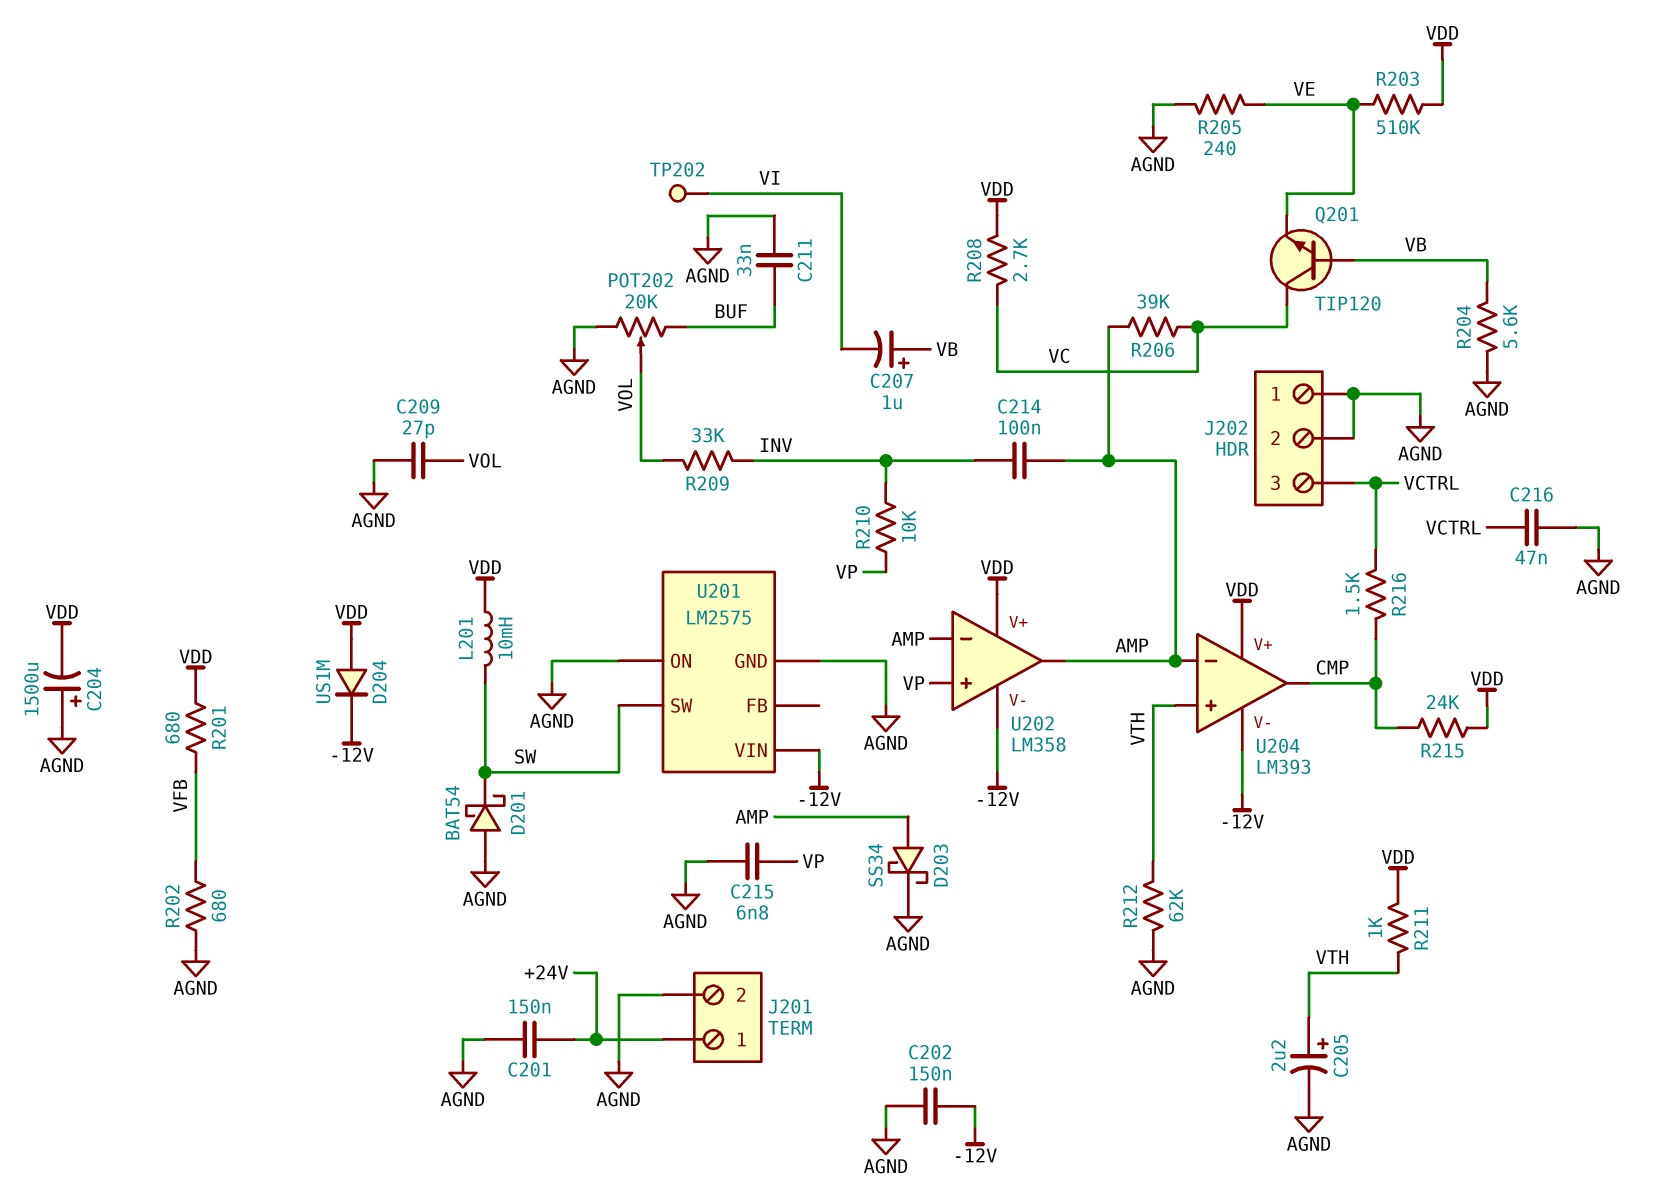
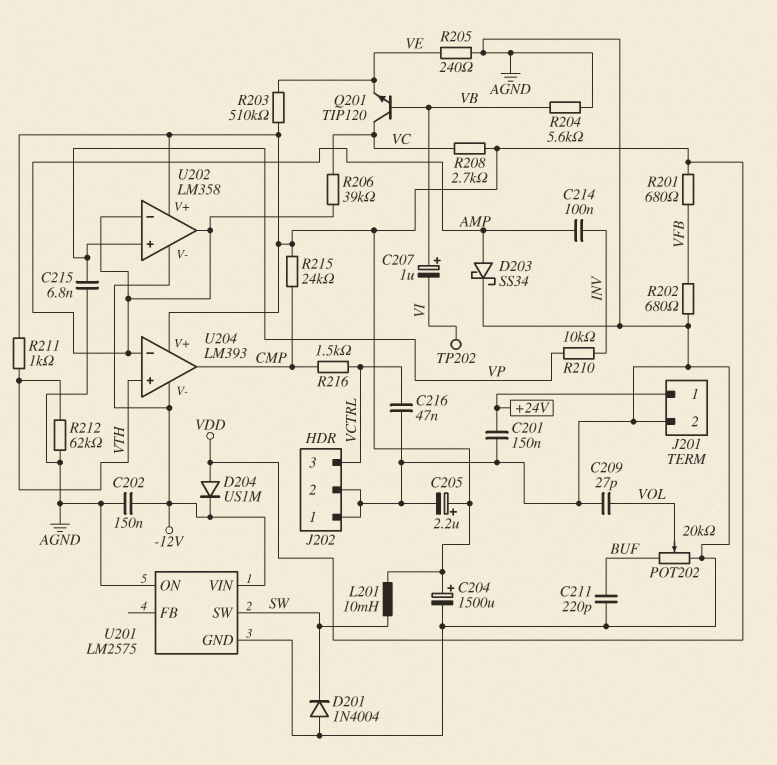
C204: 1500uF (plus AGND, minus VDD) -> 1500uF (plus VDD, minus AGND)
C205: 2.2uF (plus VTH, minus AGND) -> 2.2uF (plus VDD, minus AGND)
C211: 33nF (AGND, BUF) -> 220pF (AGND, BUF)
D201: schottky BAT54 (A AGND, K SW) -> diode 1N4004 (A AGND, K SW)
R209: 33k (INV, VOL) -> none

